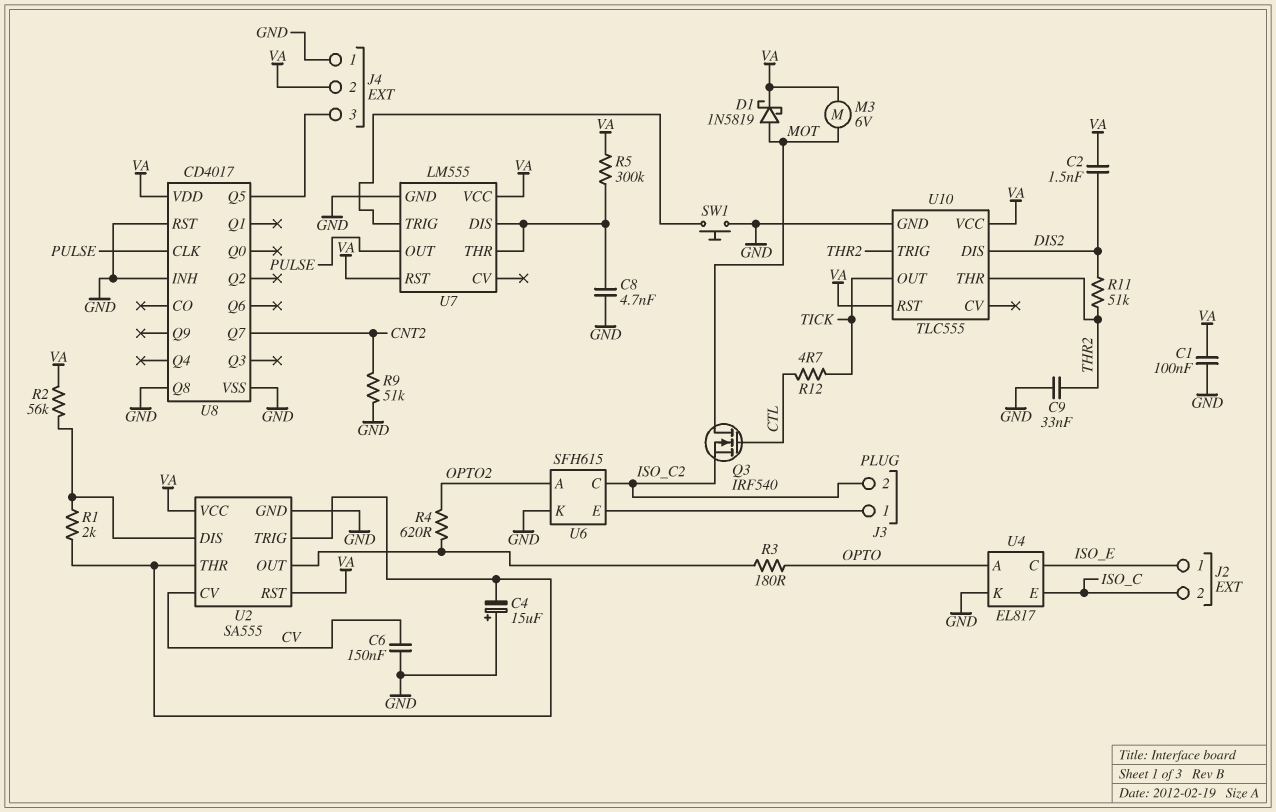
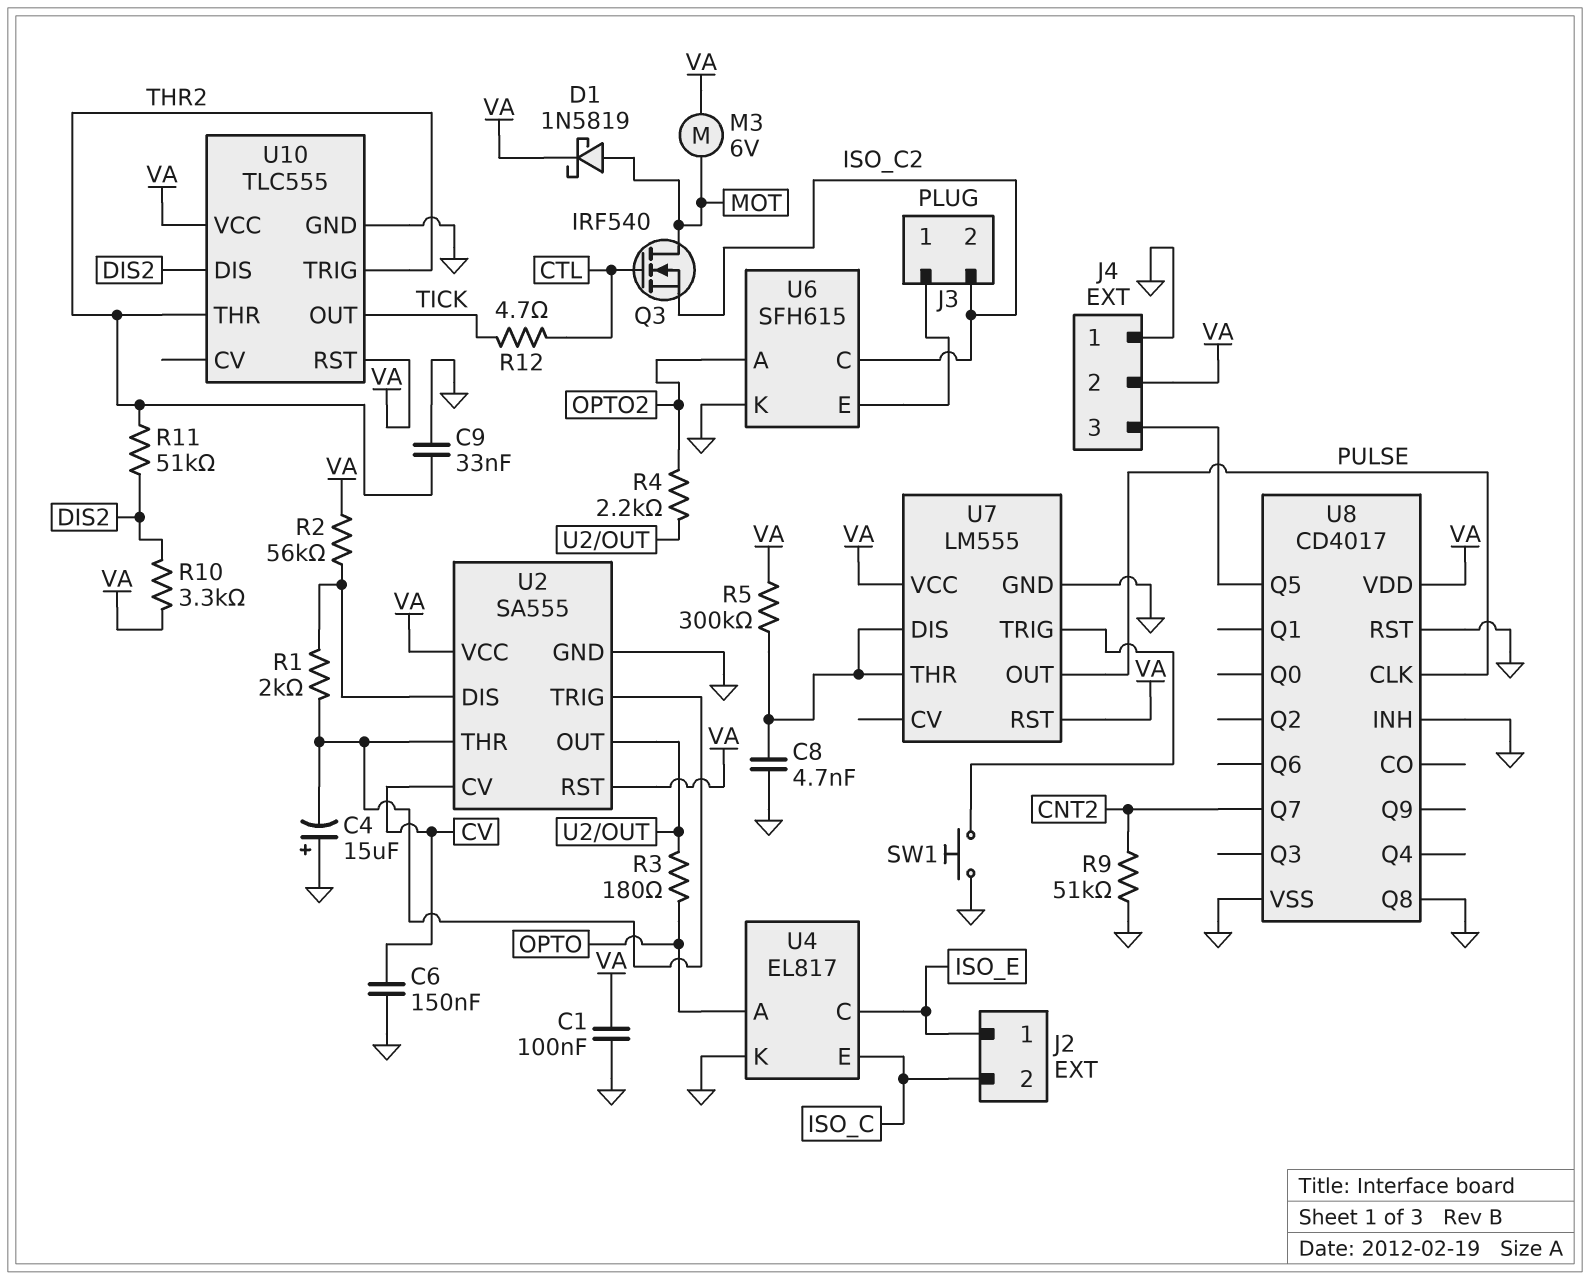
C2: 1.5nF (DIS2, VA) -> none
R4: 620 (OPTO2, U2/OUT) -> 2.2k (OPTO2, U2/OUT)
R10: none -> 3.3k (DIS2, VA)

